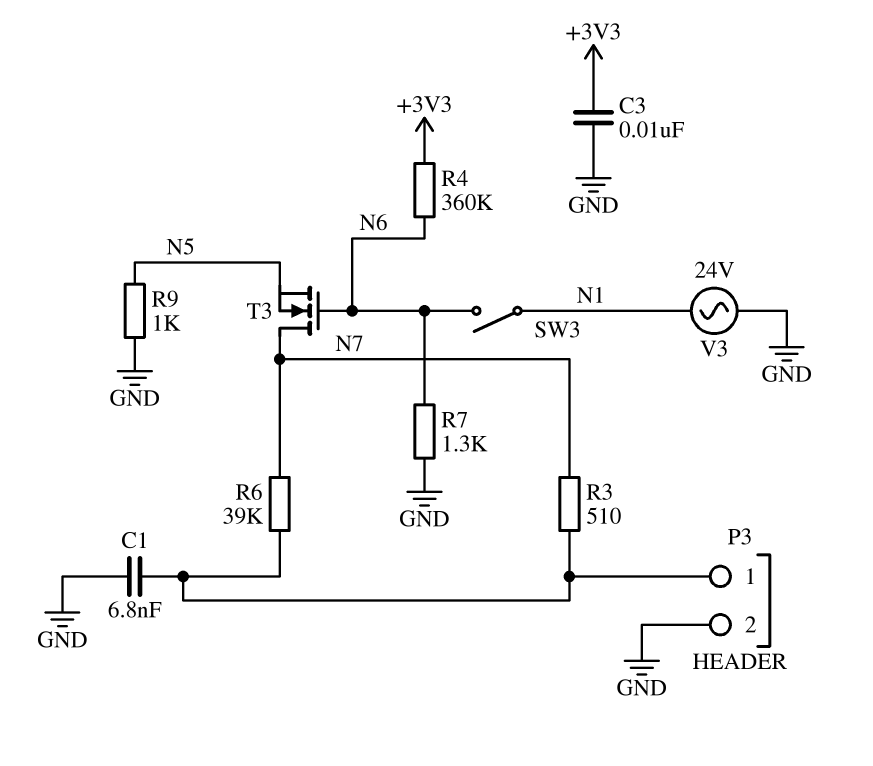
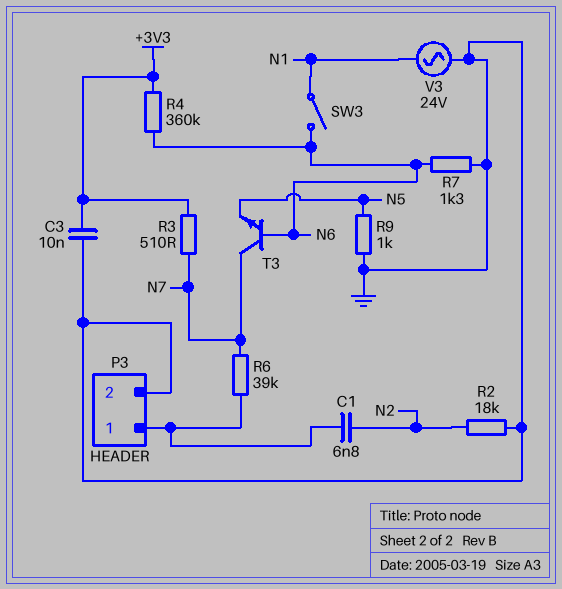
C1: 6.8nF (GND, P3/1) -> 6.8nF (N2, P3/1)
R2: none -> 18k (GND, N2)
R3: 510 (N7, P3/1) -> 510 (+3V3, N7)
T3: NMOS (G N6, D N7, S N5) -> NPN (B N6, C N7, E N5)

